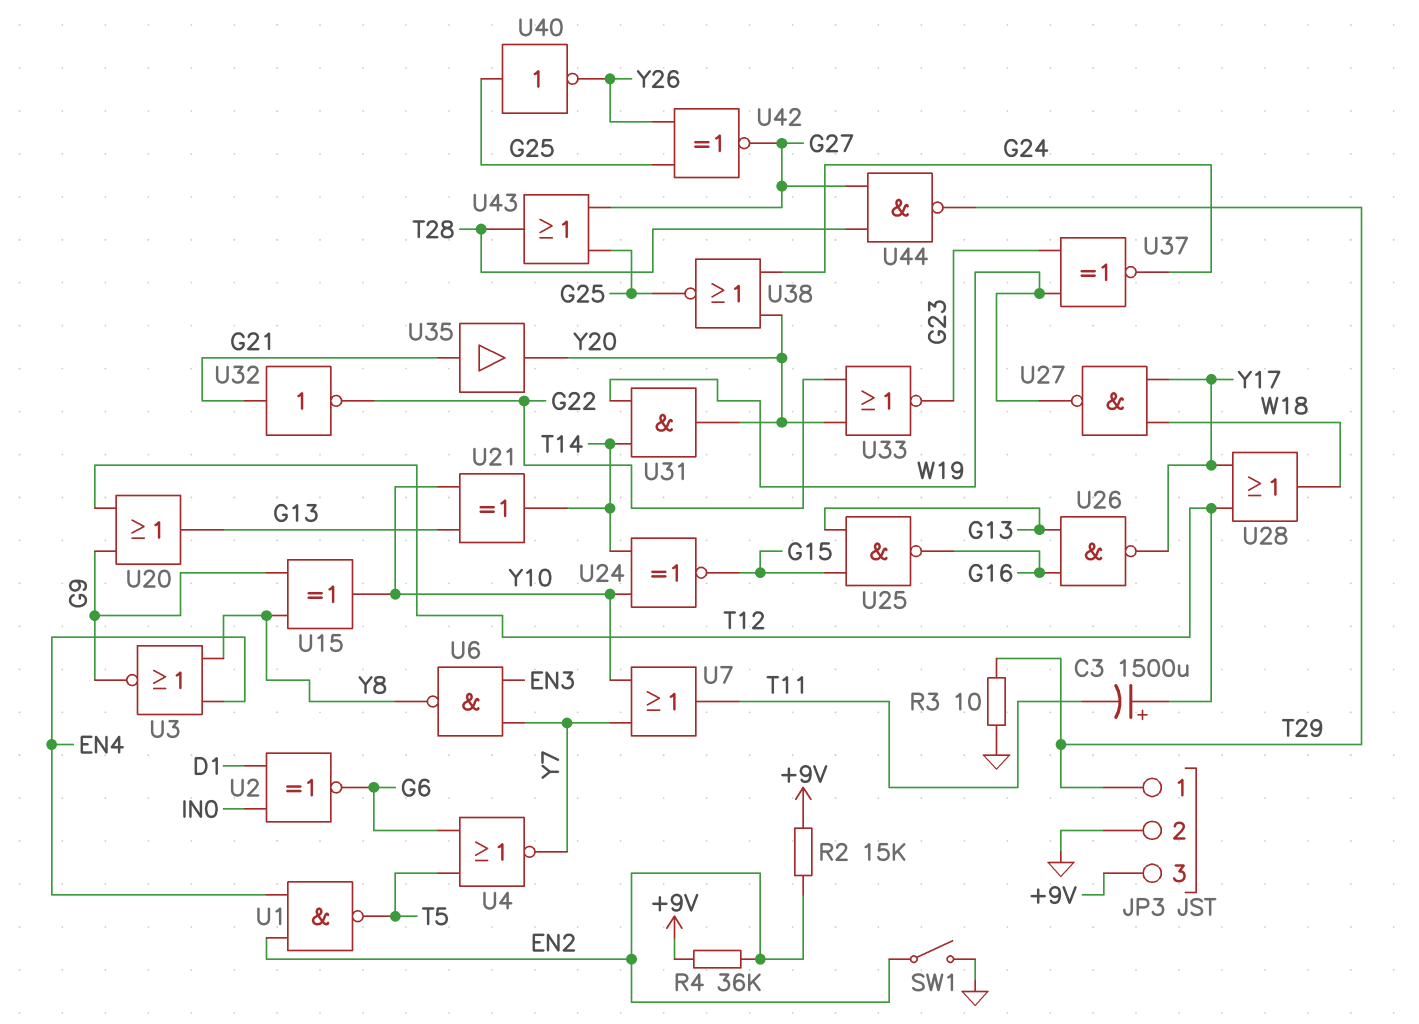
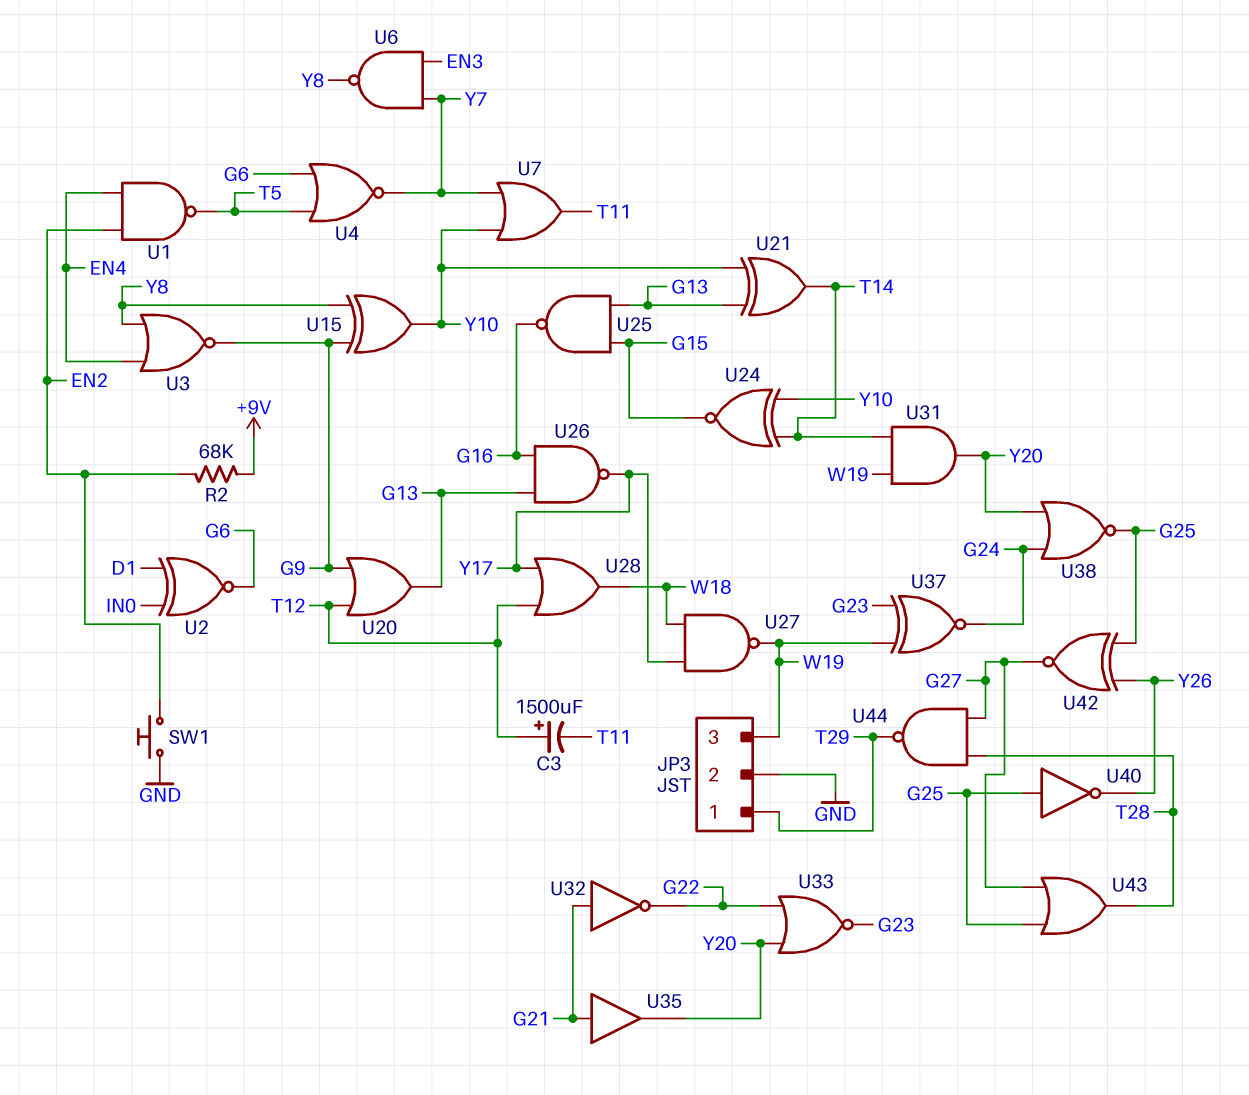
JP3 pin 3: +9V -> W19
R2: 15k (+9V, EN2) -> 68k (+9V, EN2)
R3: 10 (GND, T29) -> none
R4: 36k (+9V, EN2) -> none
SW1: switch (EN2, GND) -> button (EN2, GND)

